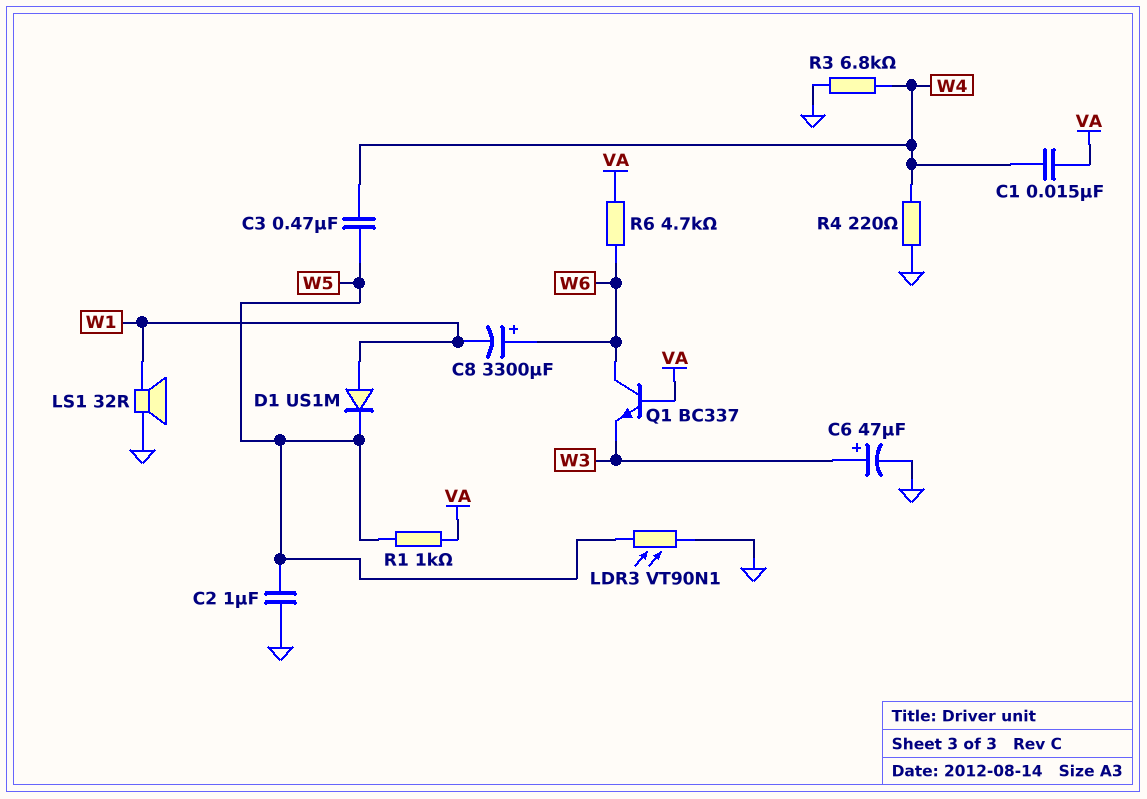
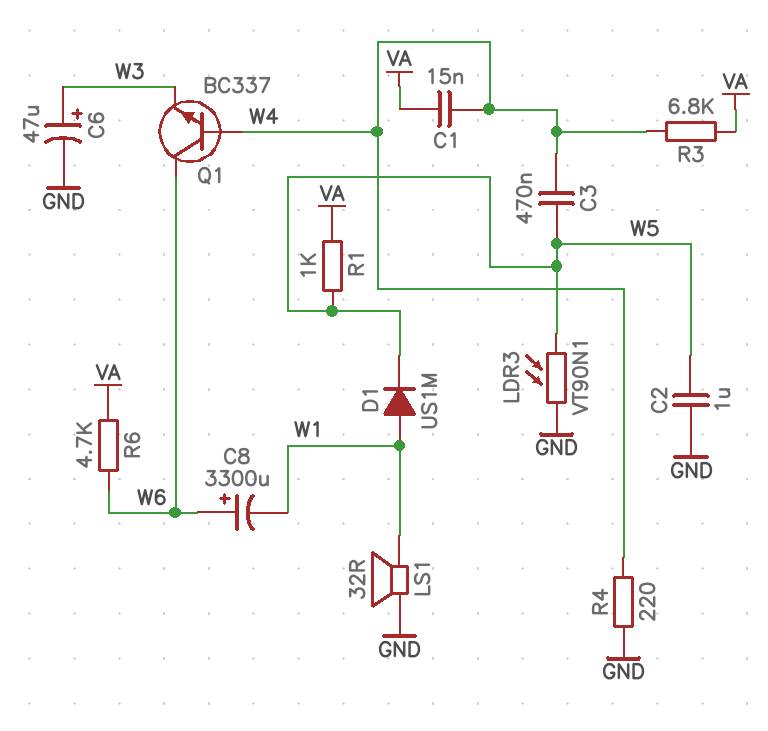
Q1: NPN BC337 (B VA, C W6, E W3) -> NPN BC337 (B W4, C W6, E W3)
R3: 6.8k (GND, W4) -> 6.8k (VA, W4)

